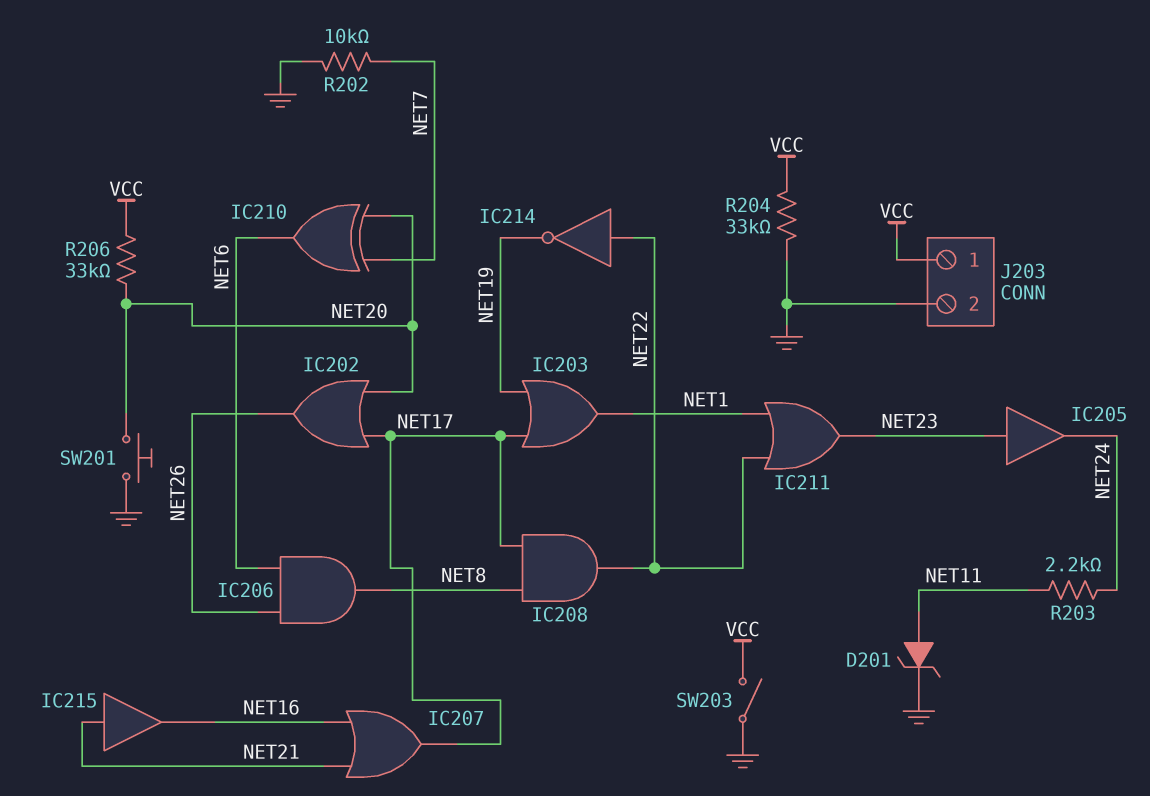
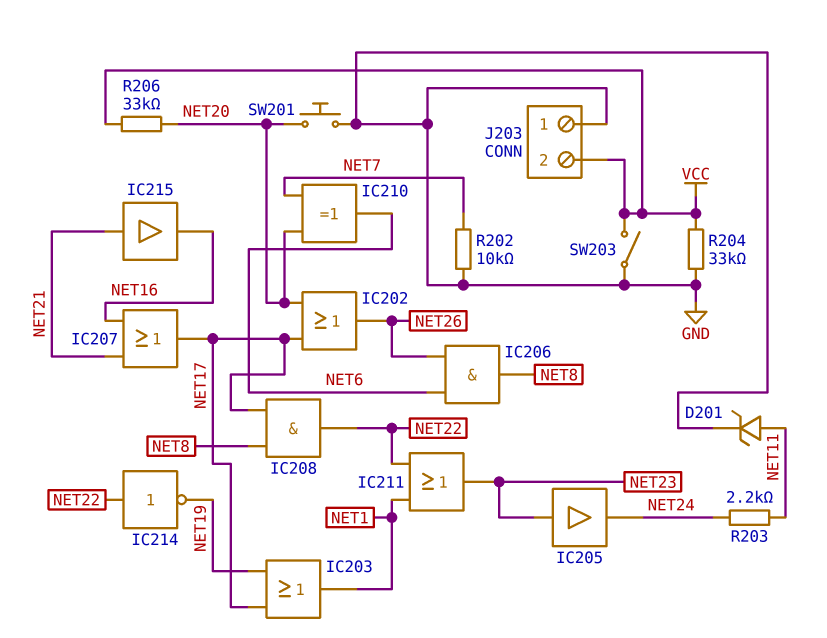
J203 pin 1: VCC -> GND
J203 pin 2: GND -> VCC

